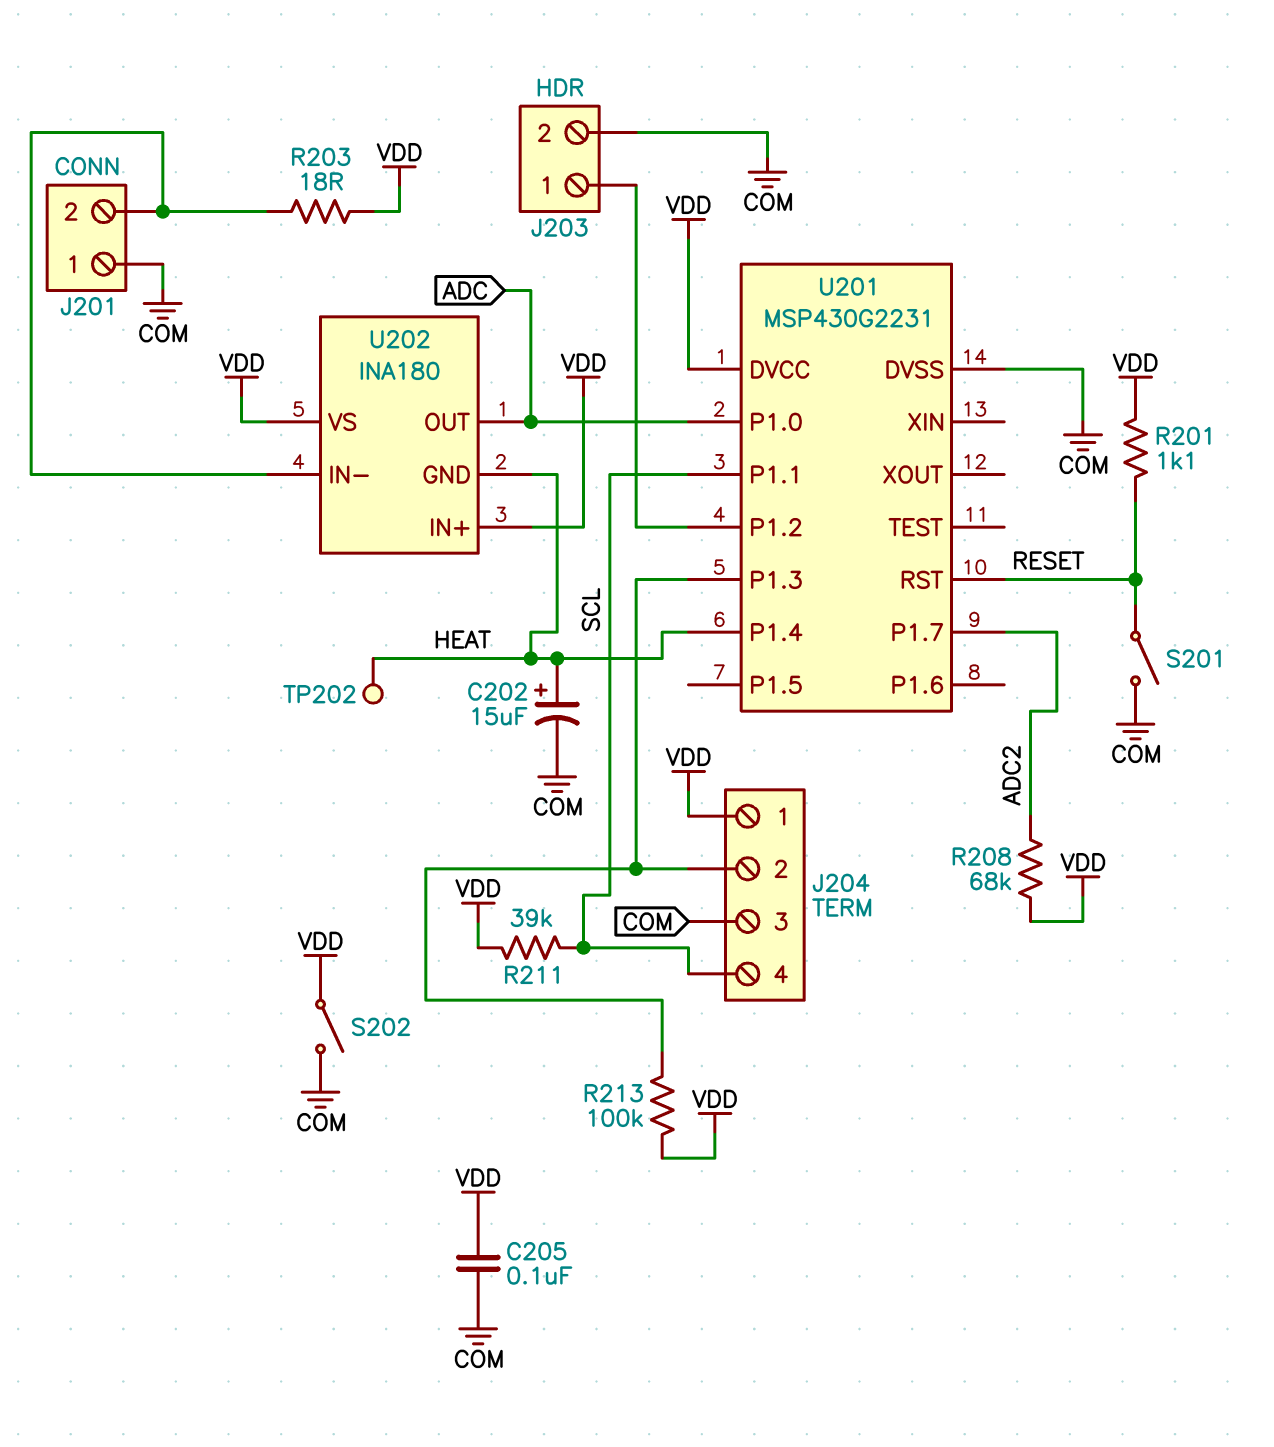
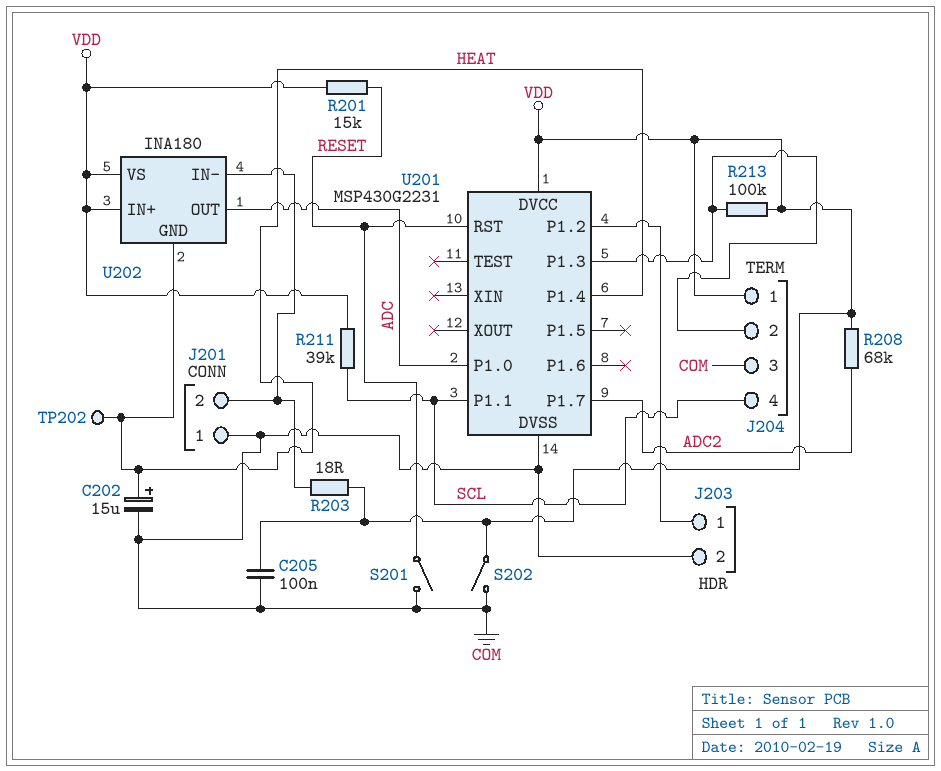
R201: 1.1k (RESET, VDD) -> 15k (RESET, VDD)

